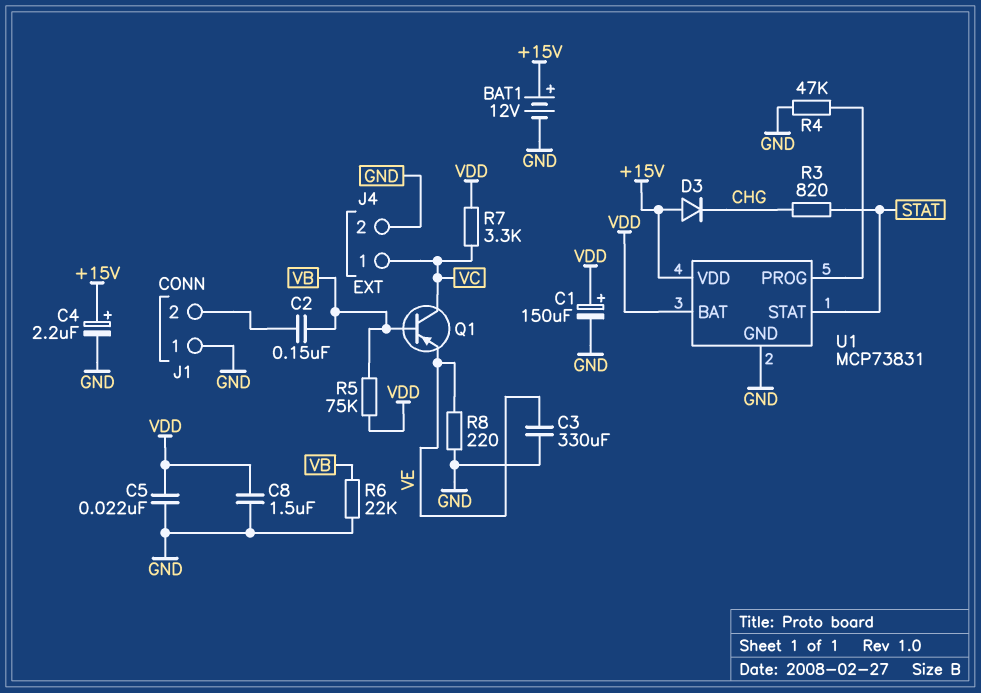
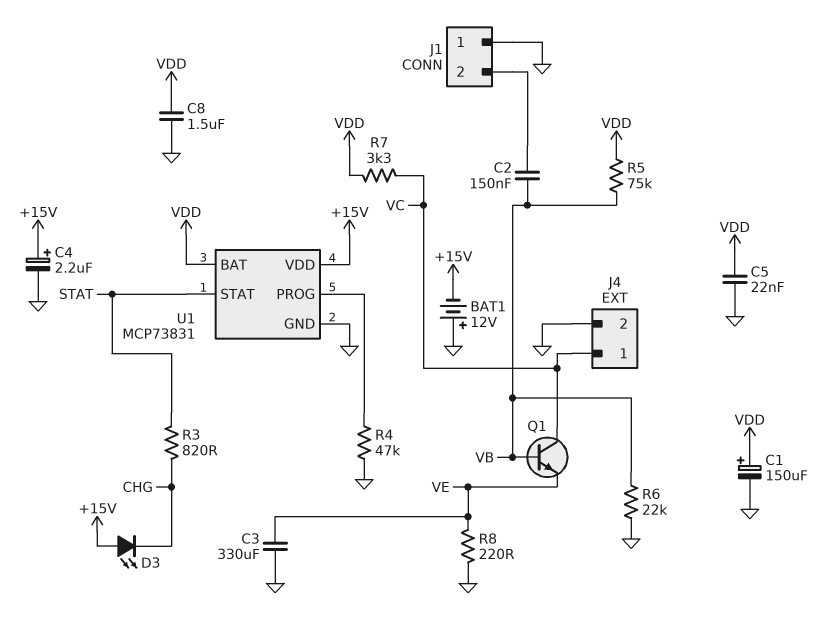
BAT1: 12V (plus +15V, minus GND) -> 12V (plus GND, minus +15V)
D3: diode (A +15V, K CHG) -> LED (A +15V, K CHG)
Q1: PNP (B VB, C VC, E VE) -> NPN (B VB, C VC, E VE)

